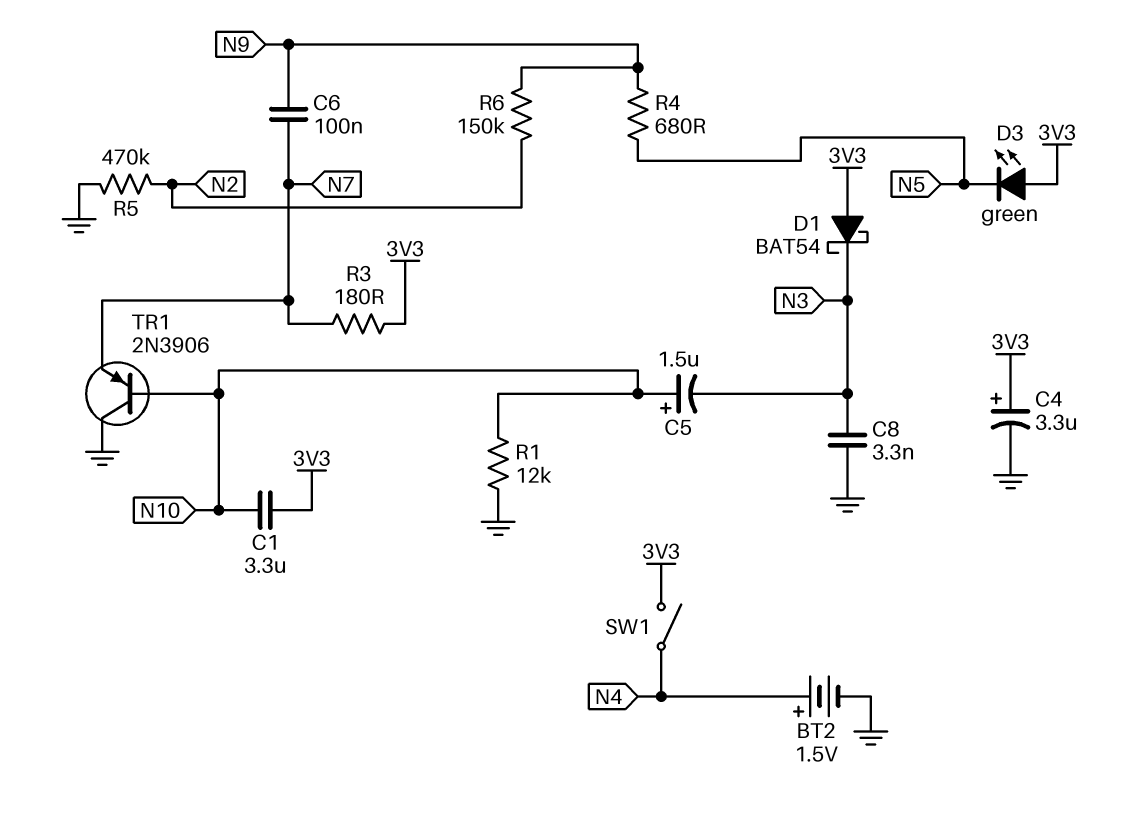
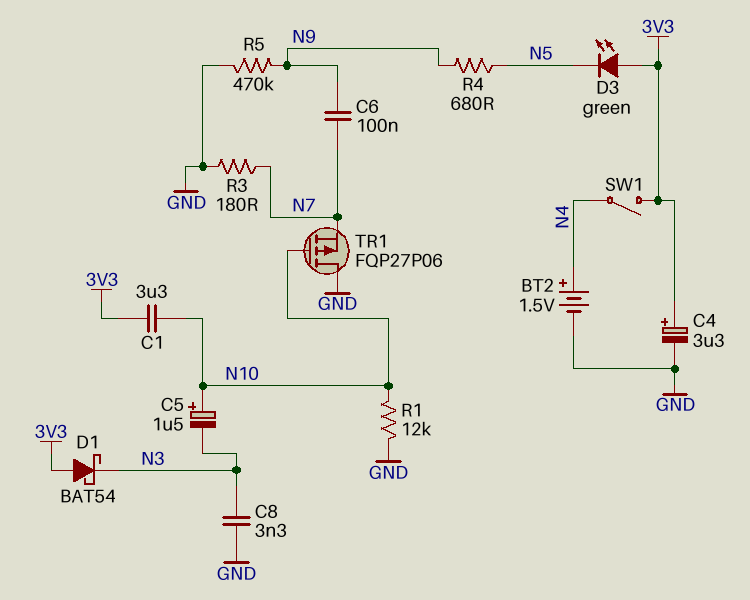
R3: 180 (3V3, N7) -> 180 (GND, N7)
R5: 470k (GND, N2) -> 470k (GND, N9)
R6: 150k (N2, N9) -> none
TR1: PNP 2N3906 (B N10, C GND, E N7) -> PMOS FQP27P06 (G N10, D GND, S N7)

